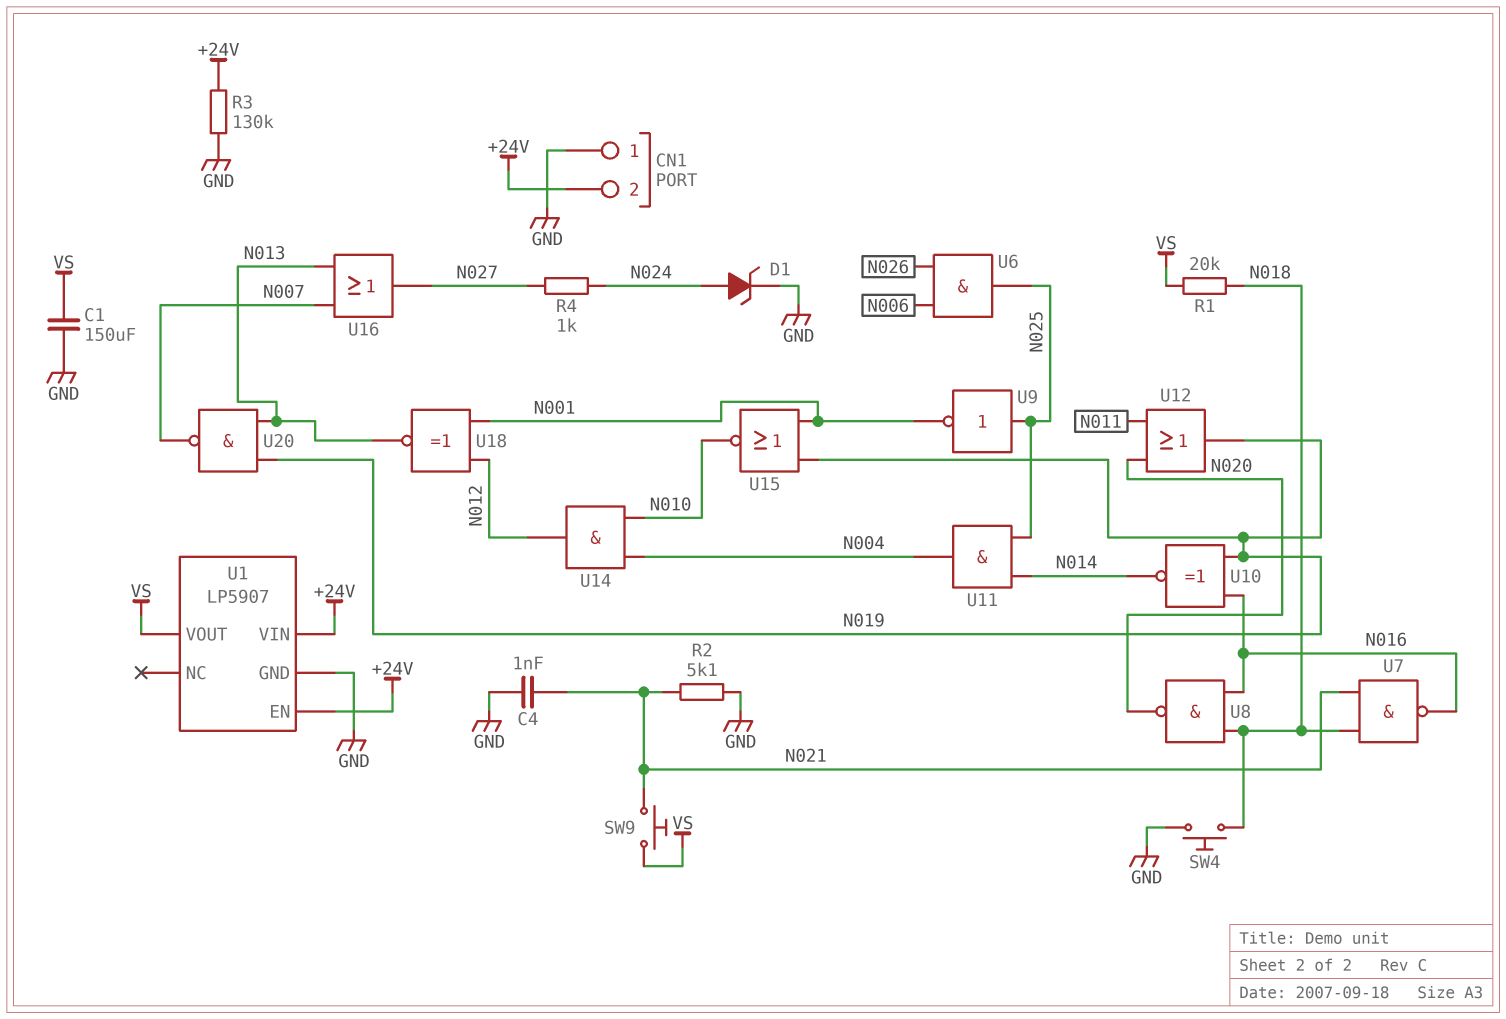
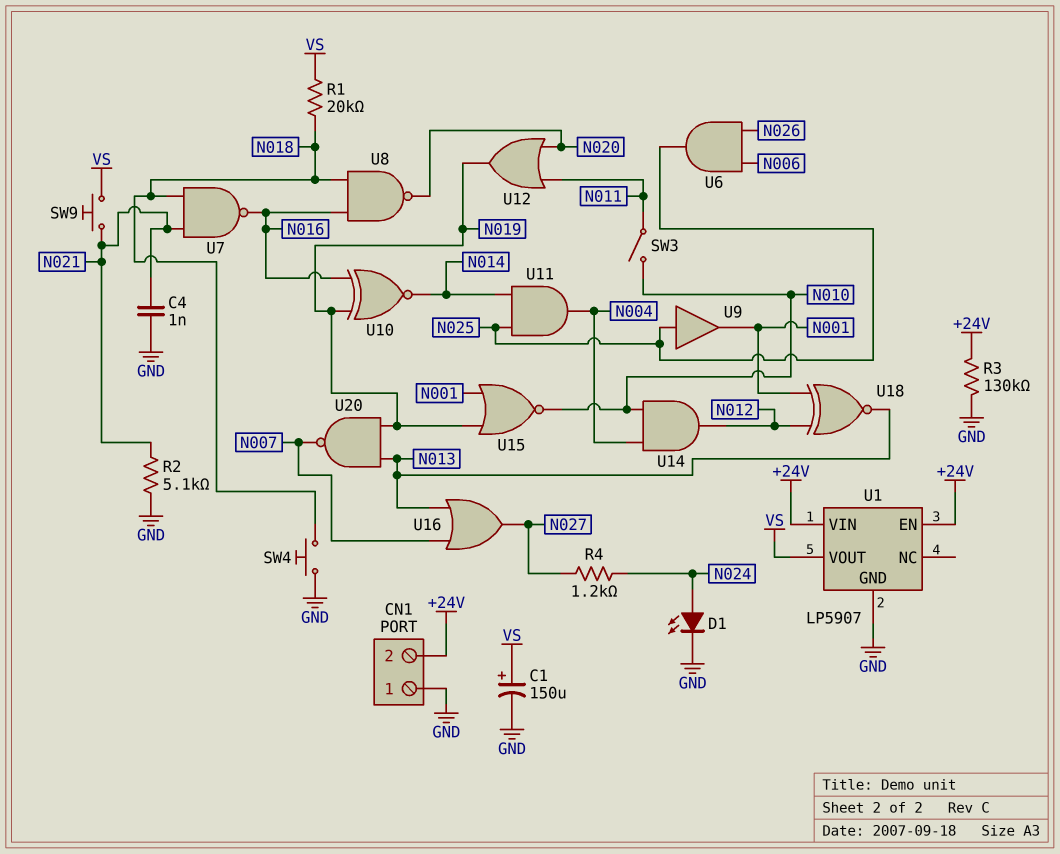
C1: 150uF (GND, VS) -> 150uF (plus VS, minus GND)
D1: zener (A N024, K GND) -> LED (A N024, K GND)
R4: 1k (N024, N027) -> 1.2k (N024, N027)
SW3: none -> switch (N010, N011)
U9: NOT (in N025, out N001) -> buffer (in N025, out N001)

